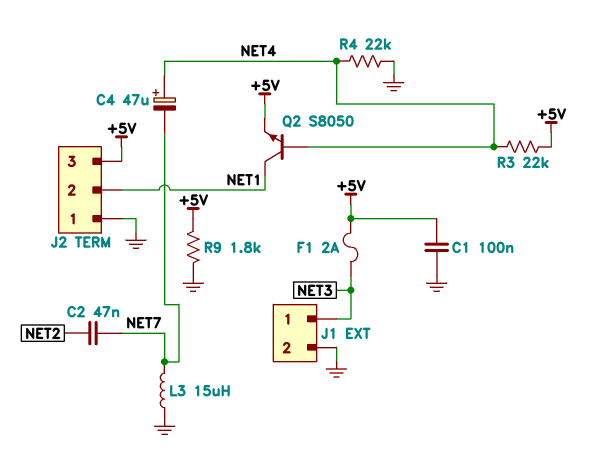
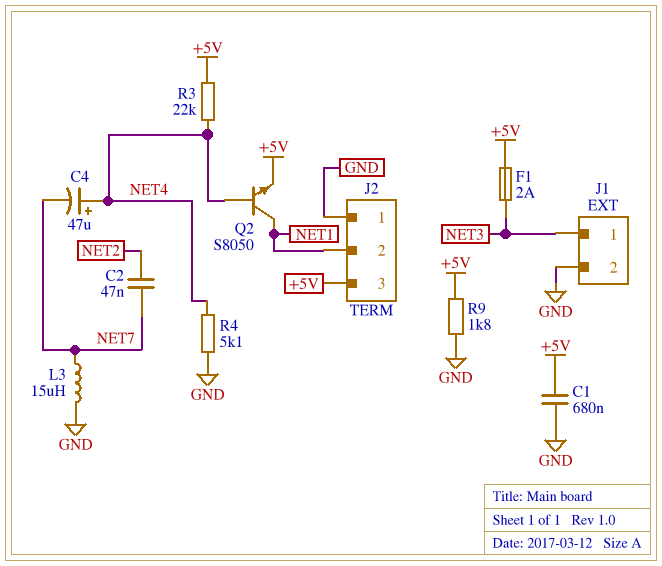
C1: 100nF (+5V, GND) -> 680nF (+5V, GND)
R4: 22k (GND, NET4) -> 5.1k (GND, NET4)

